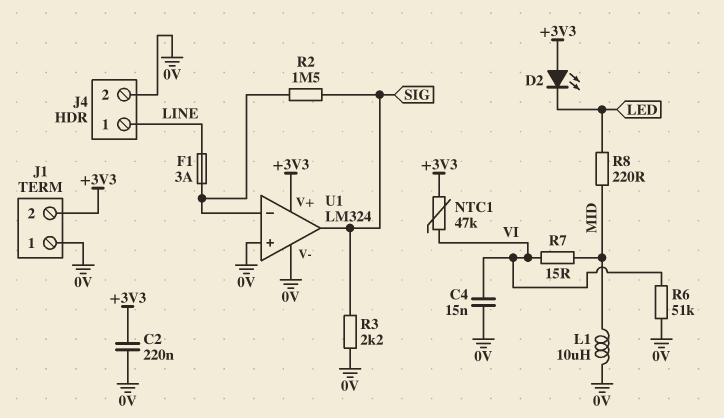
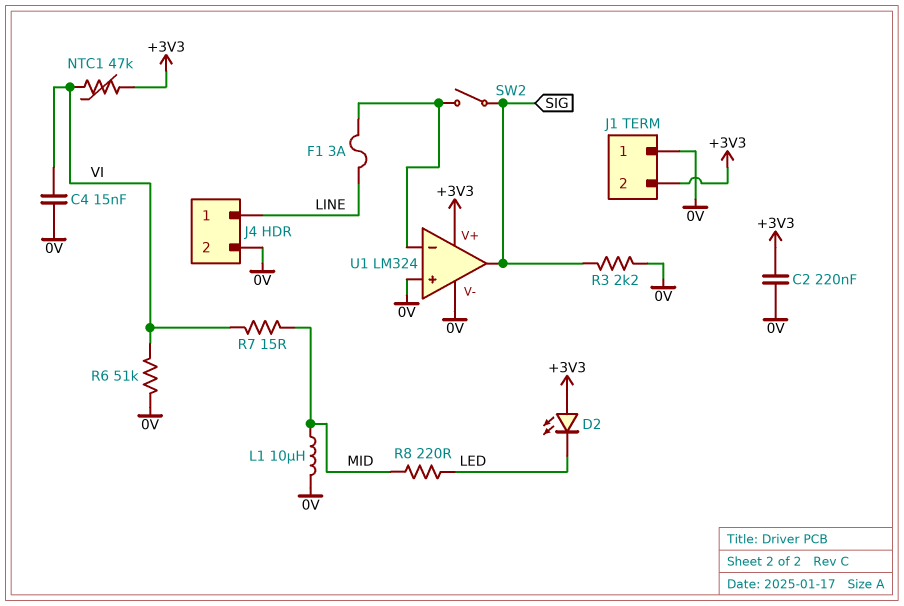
R2: 1.5M (SIG, U1/in-) -> none
SW2: none -> switch (SIG, U1/in-)

